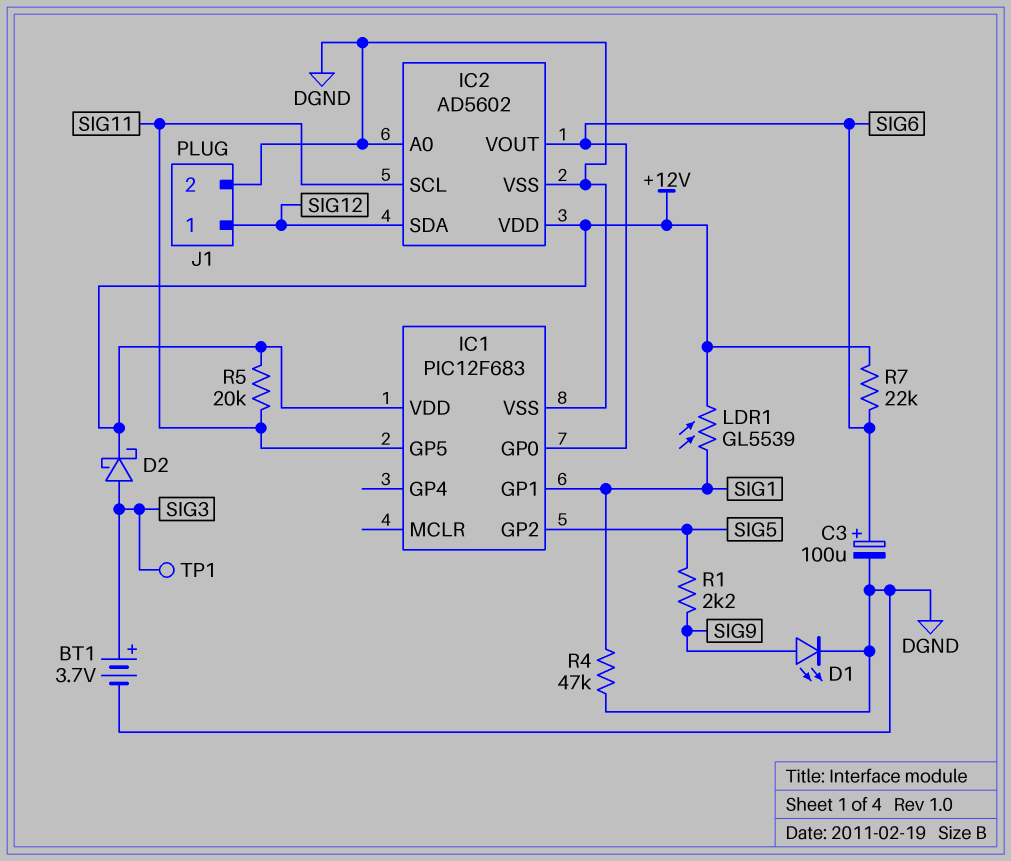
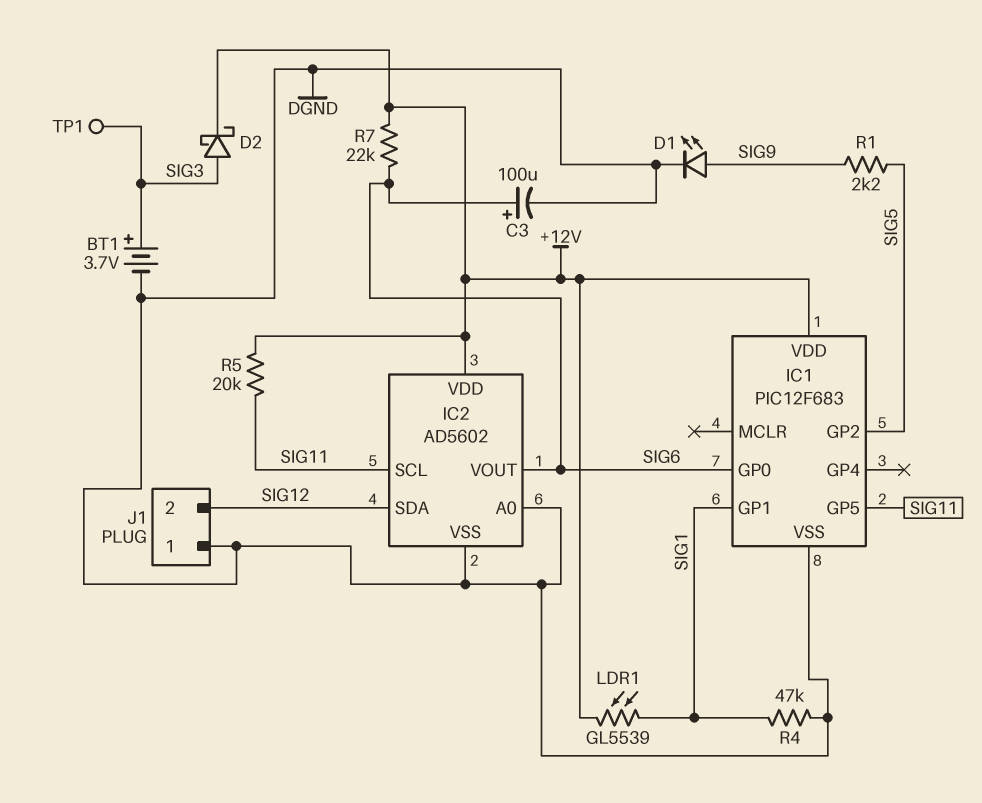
J1 pin 1: SIG12 -> DGND
J1 pin 2: DGND -> SIG12

